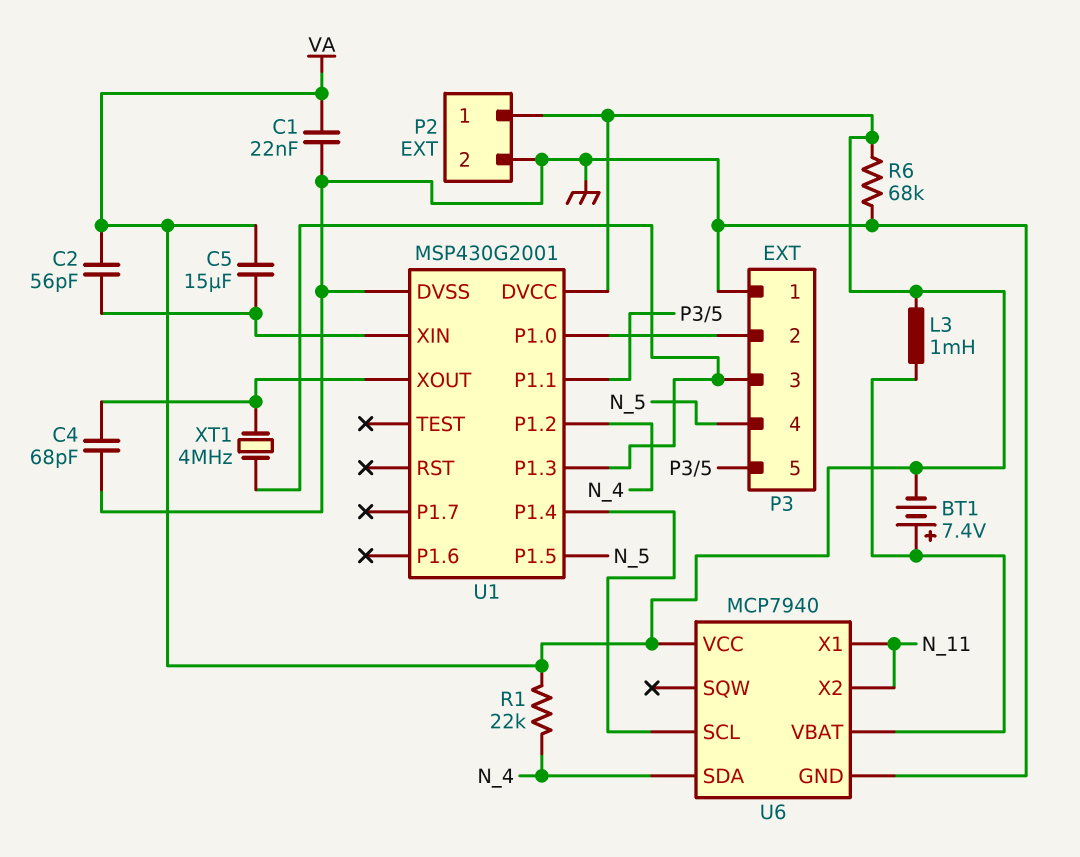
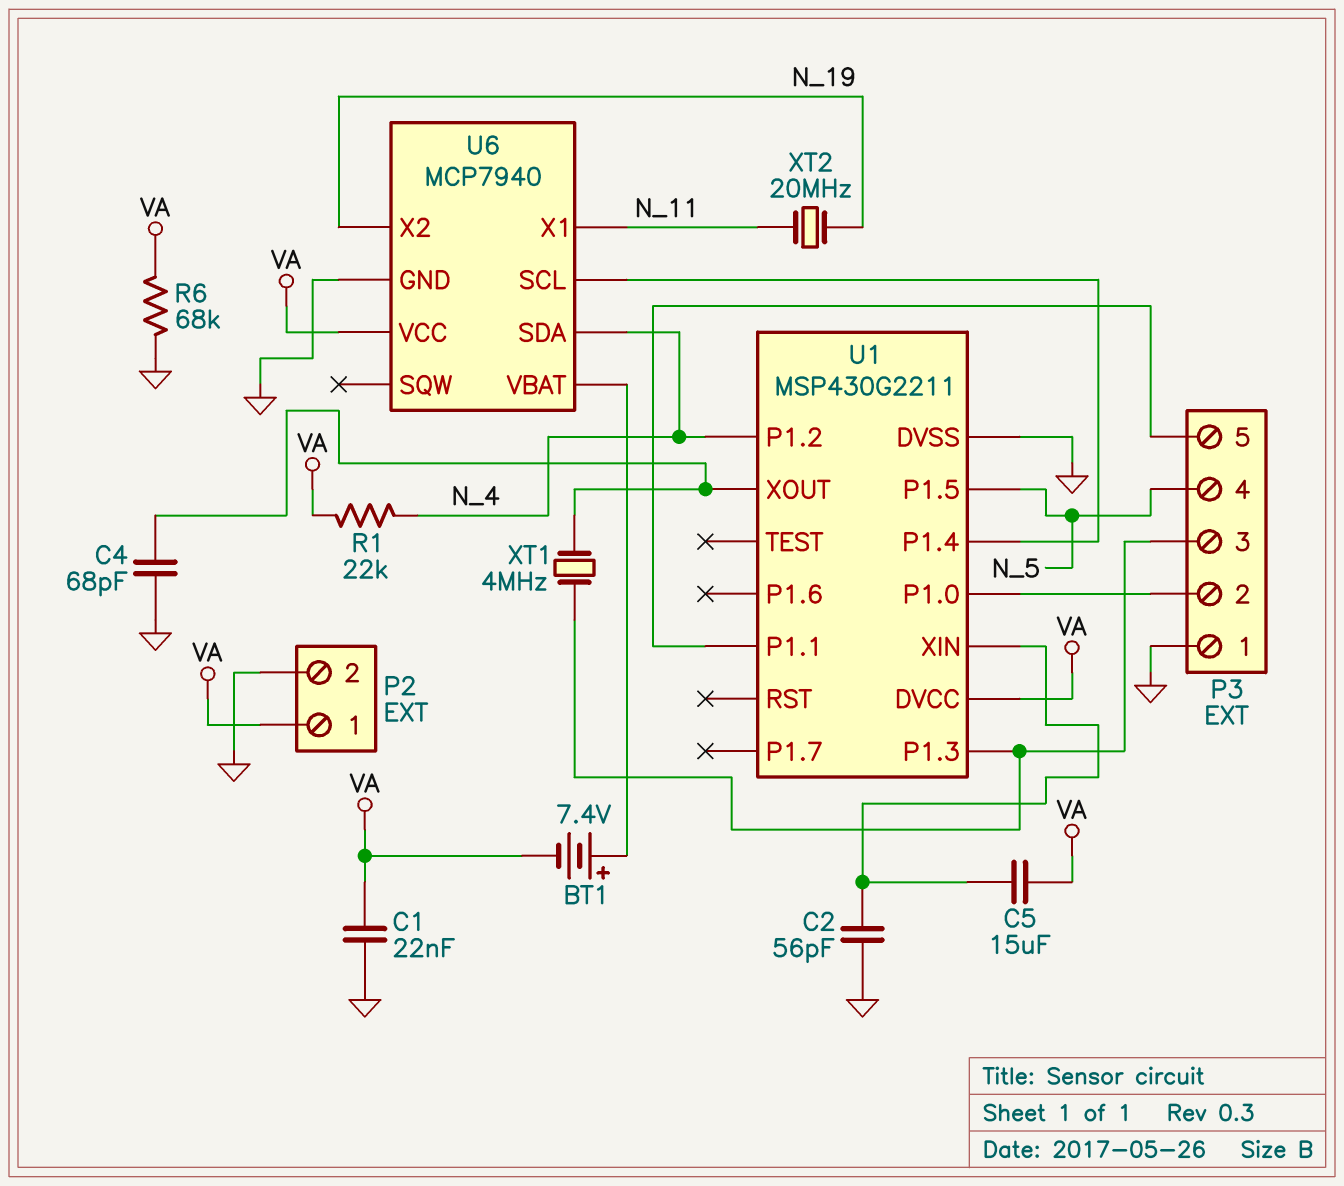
C2: 56pF (U1/XIN, VA) -> 56pF (GND, U1/XIN)
L3: 1mH (U6/VBAT, VA) -> none
U1: MSP430G2001 -> MSP430G2211
U6 pin X2: N_11 -> N_19
XT2: none -> 20MHz (N_11, N_19)

